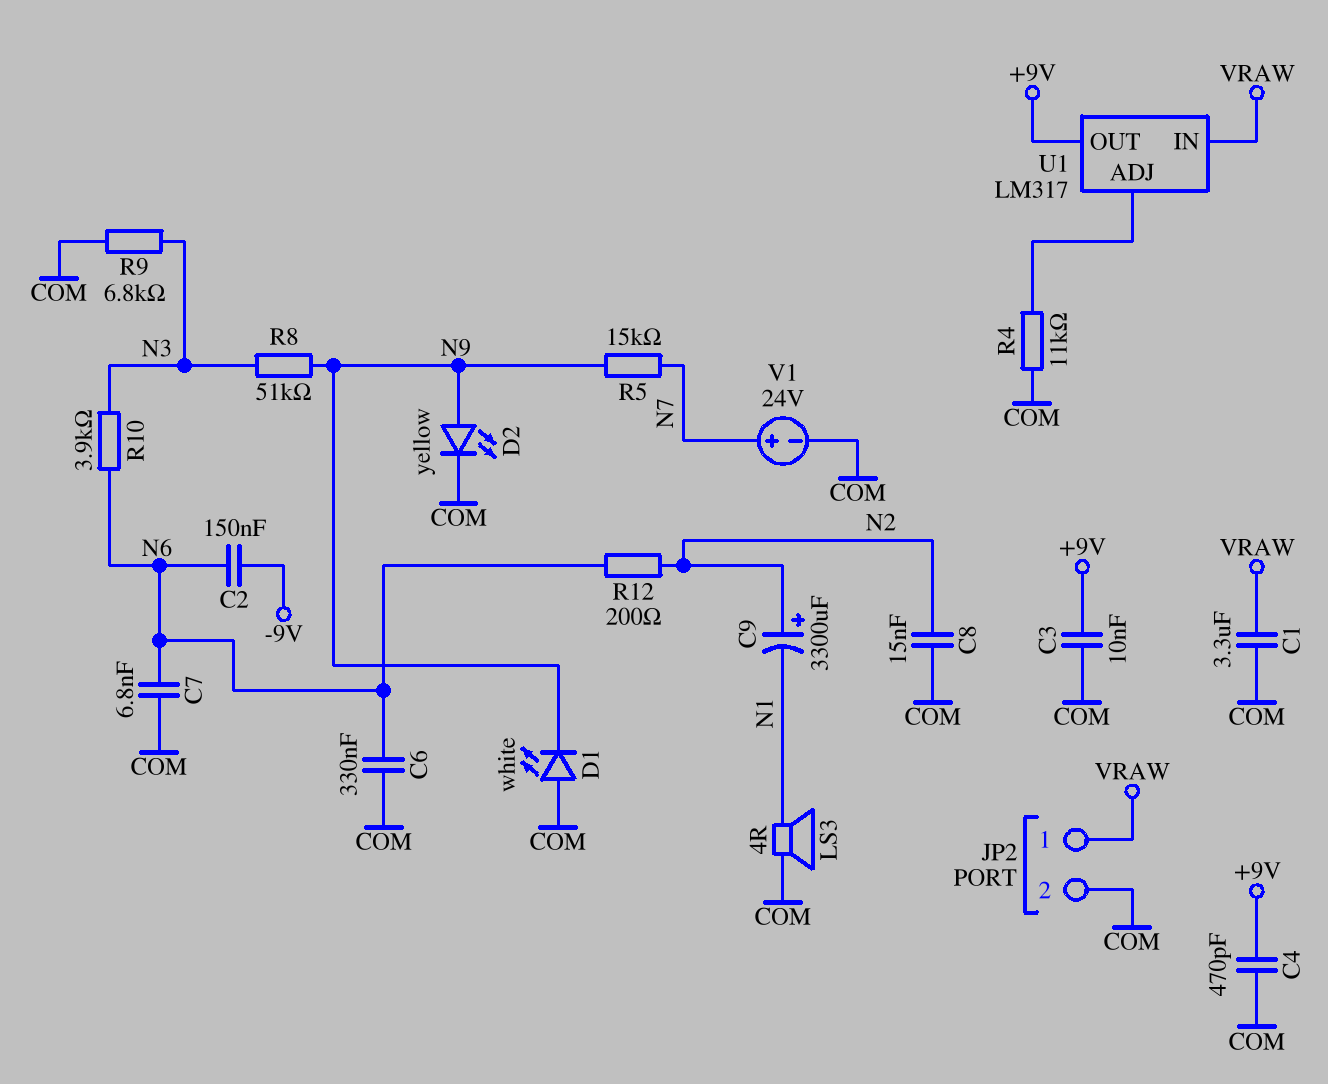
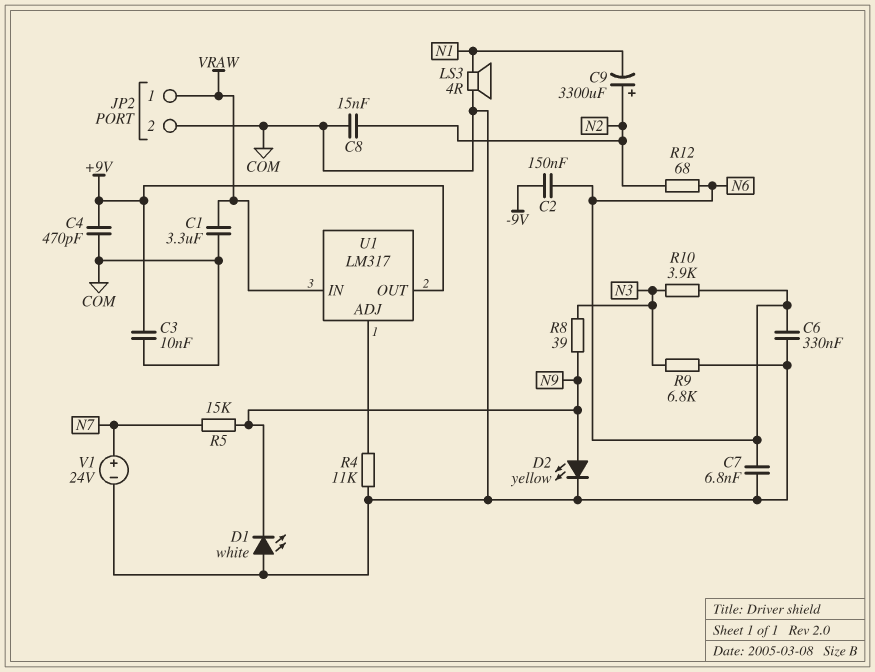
R8: 51k (N3, N9) -> 39 (N3, N9)
R12: 200 (N2, N6) -> 68 (N2, N6)

